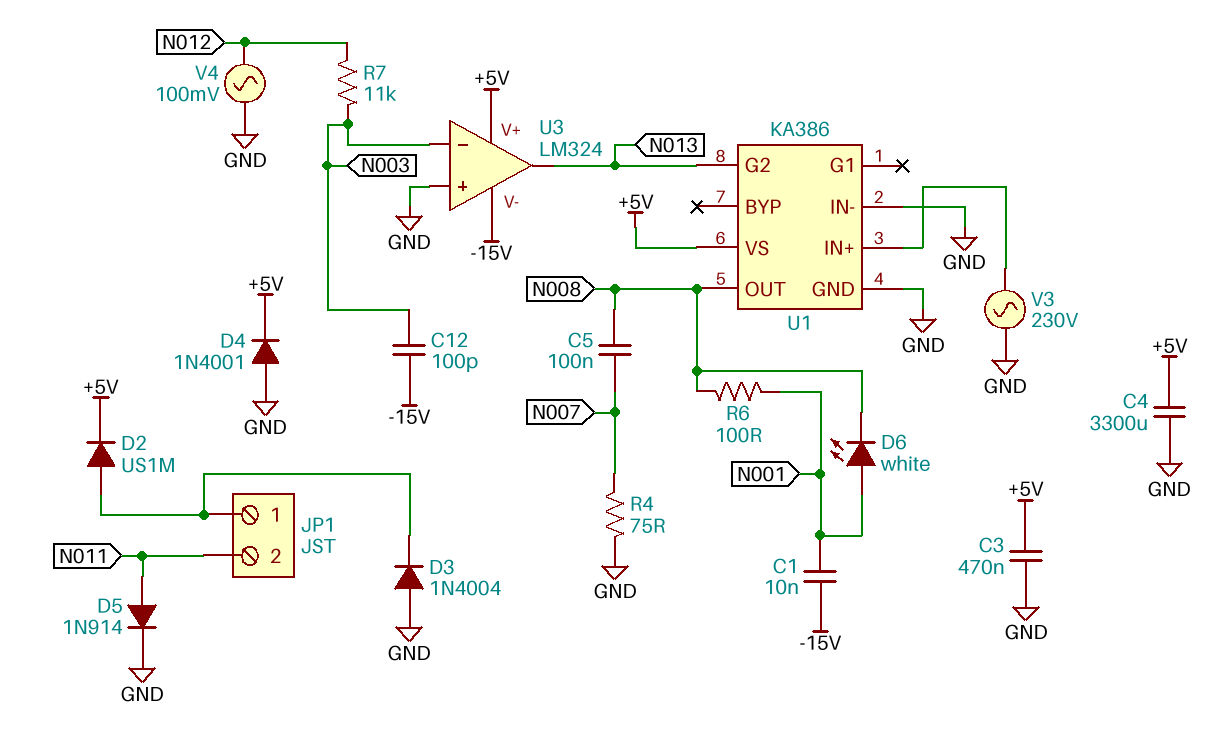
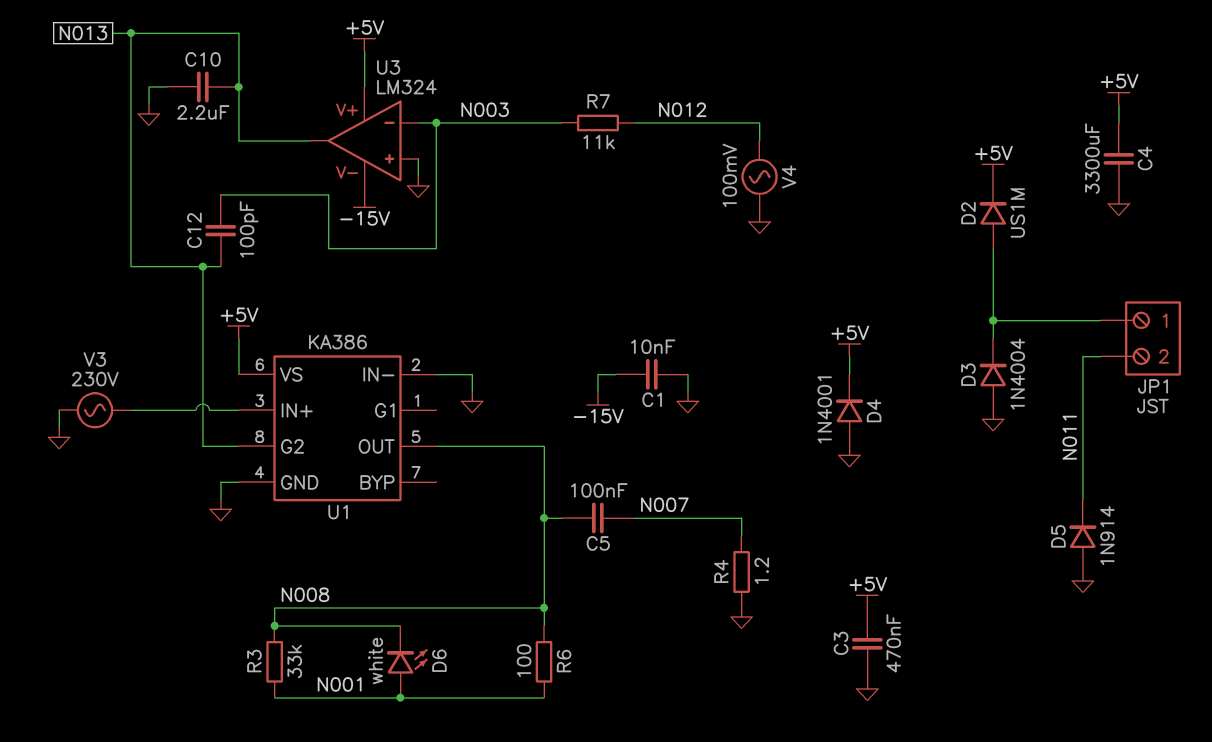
C1: 10nF (-15V, N001) -> 10nF (-15V, GND)
C10: none -> 2.2uF (GND, N013)
C12: 100pF (-15V, N003) -> 100pF (N003, N013)
D5: diode 1N914 (A N011, K GND) -> diode 1N914 (A GND, K N011)
R3: none -> 33k (N001, N008)
R4: 75 (GND, N007) -> 1.2 (GND, N007)

